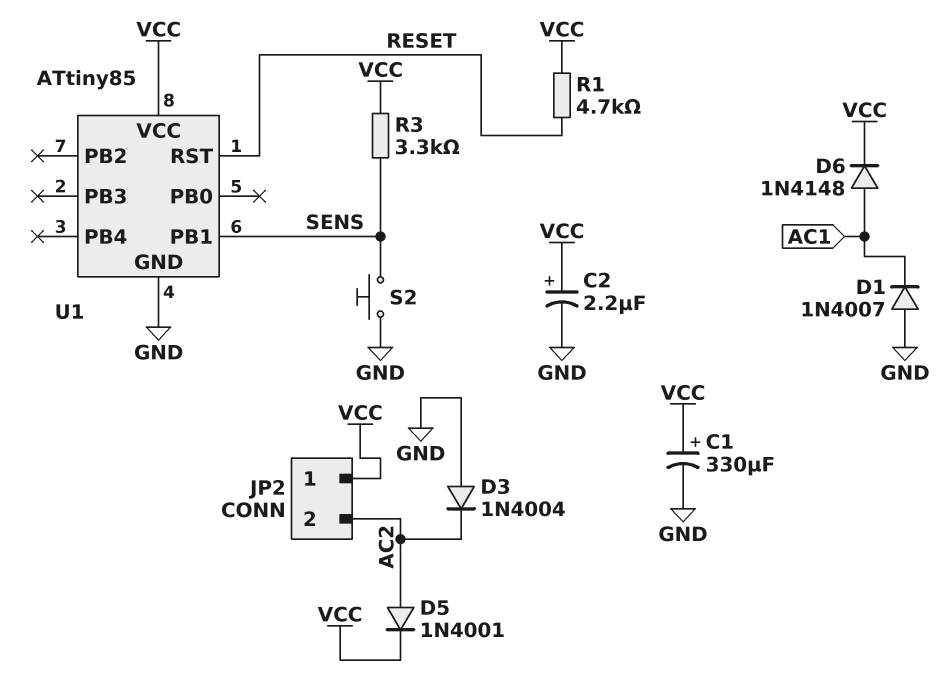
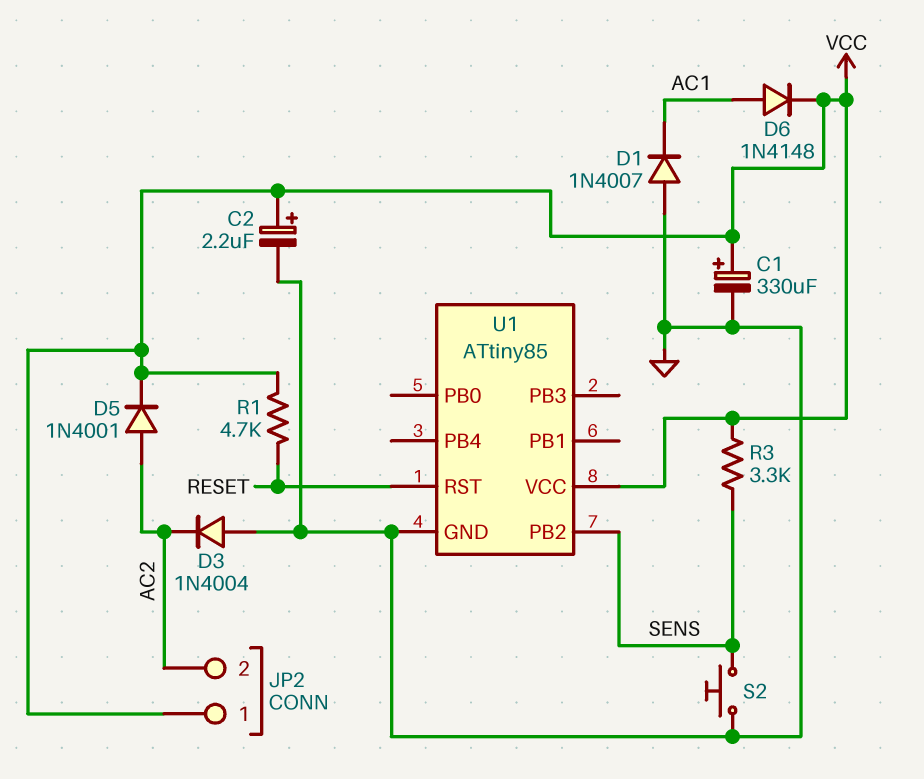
U1 pin PB1: SENS -> none
U1 pin PB2: none -> SENS

